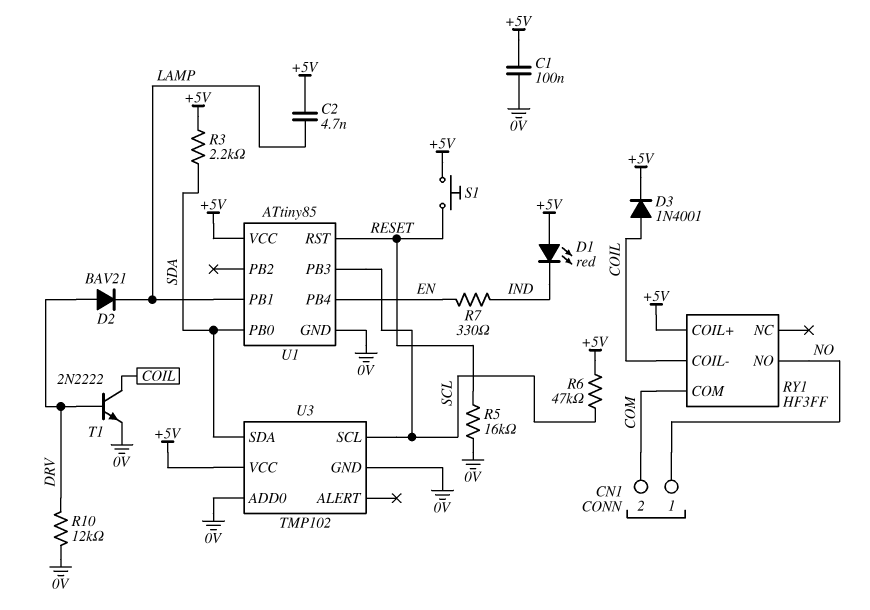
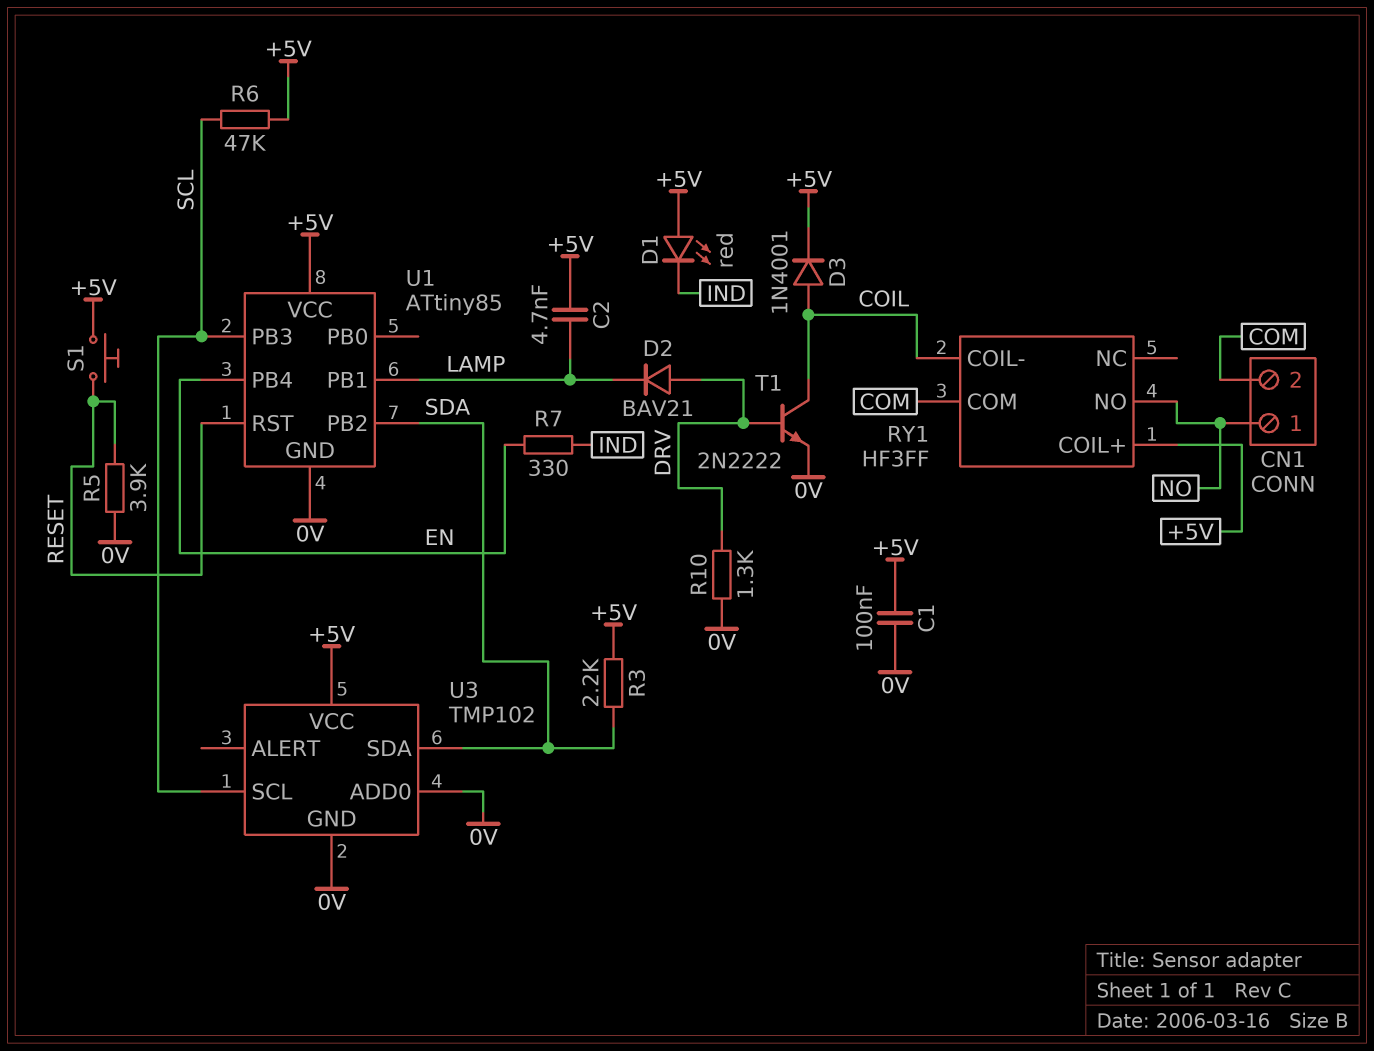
R5: 16k (0V, RESET) -> 3.9k (0V, RESET)
R10: 12k (0V, DRV) -> 1.3k (0V, DRV)
U1 pin PB0: SDA -> none
U1 pin PB2: none -> SDA

